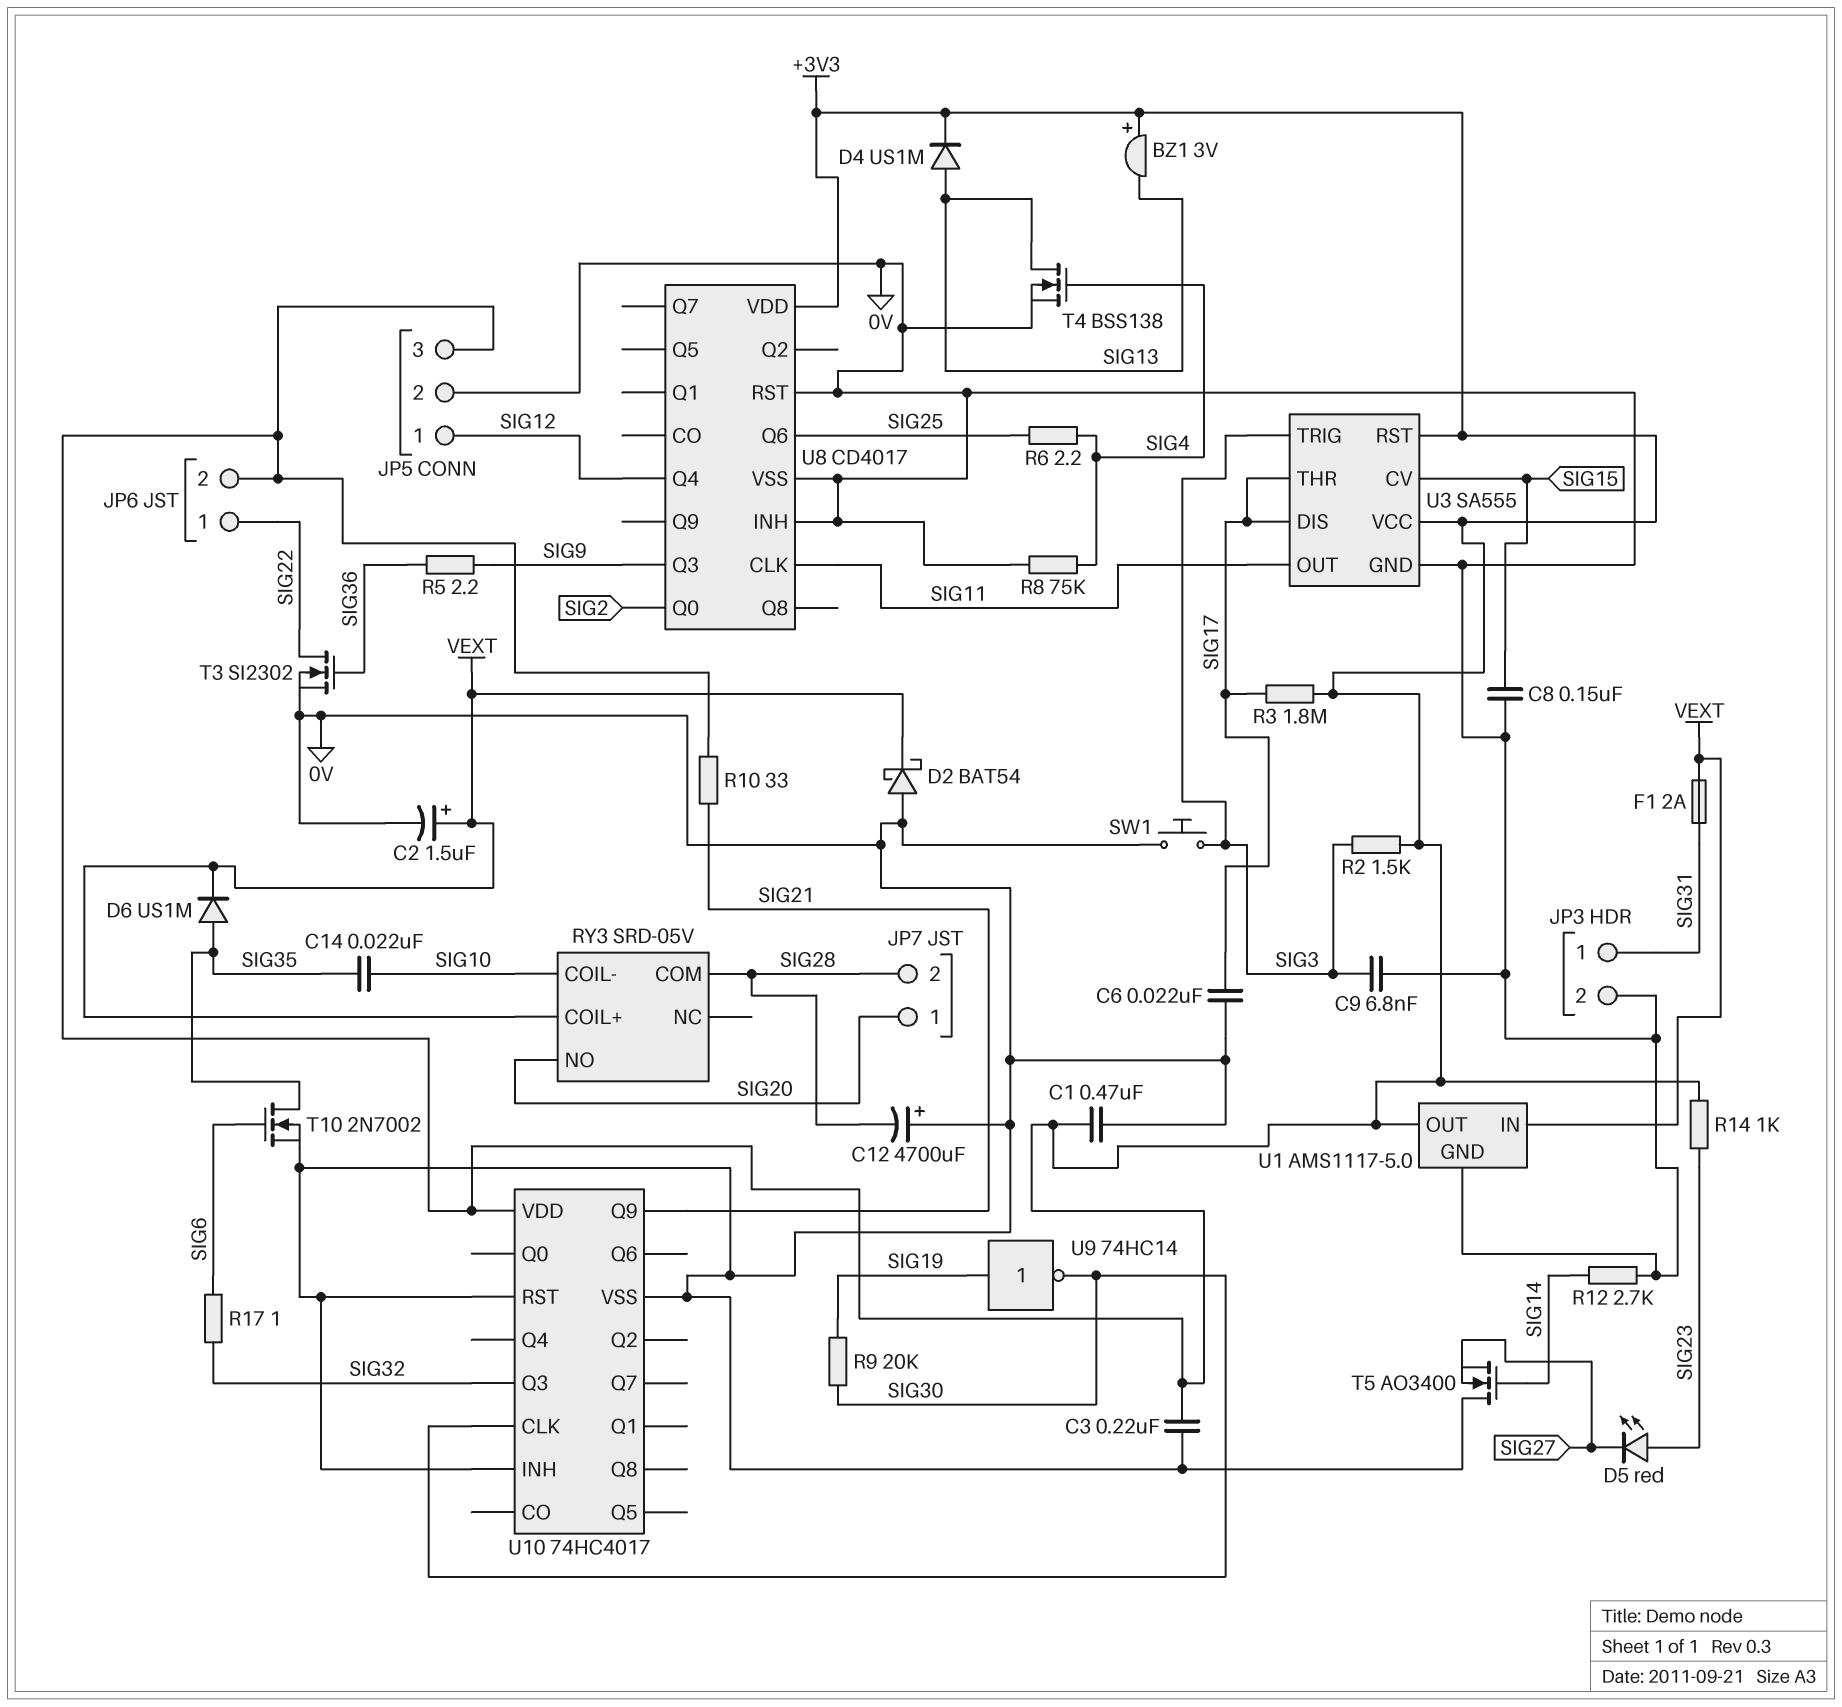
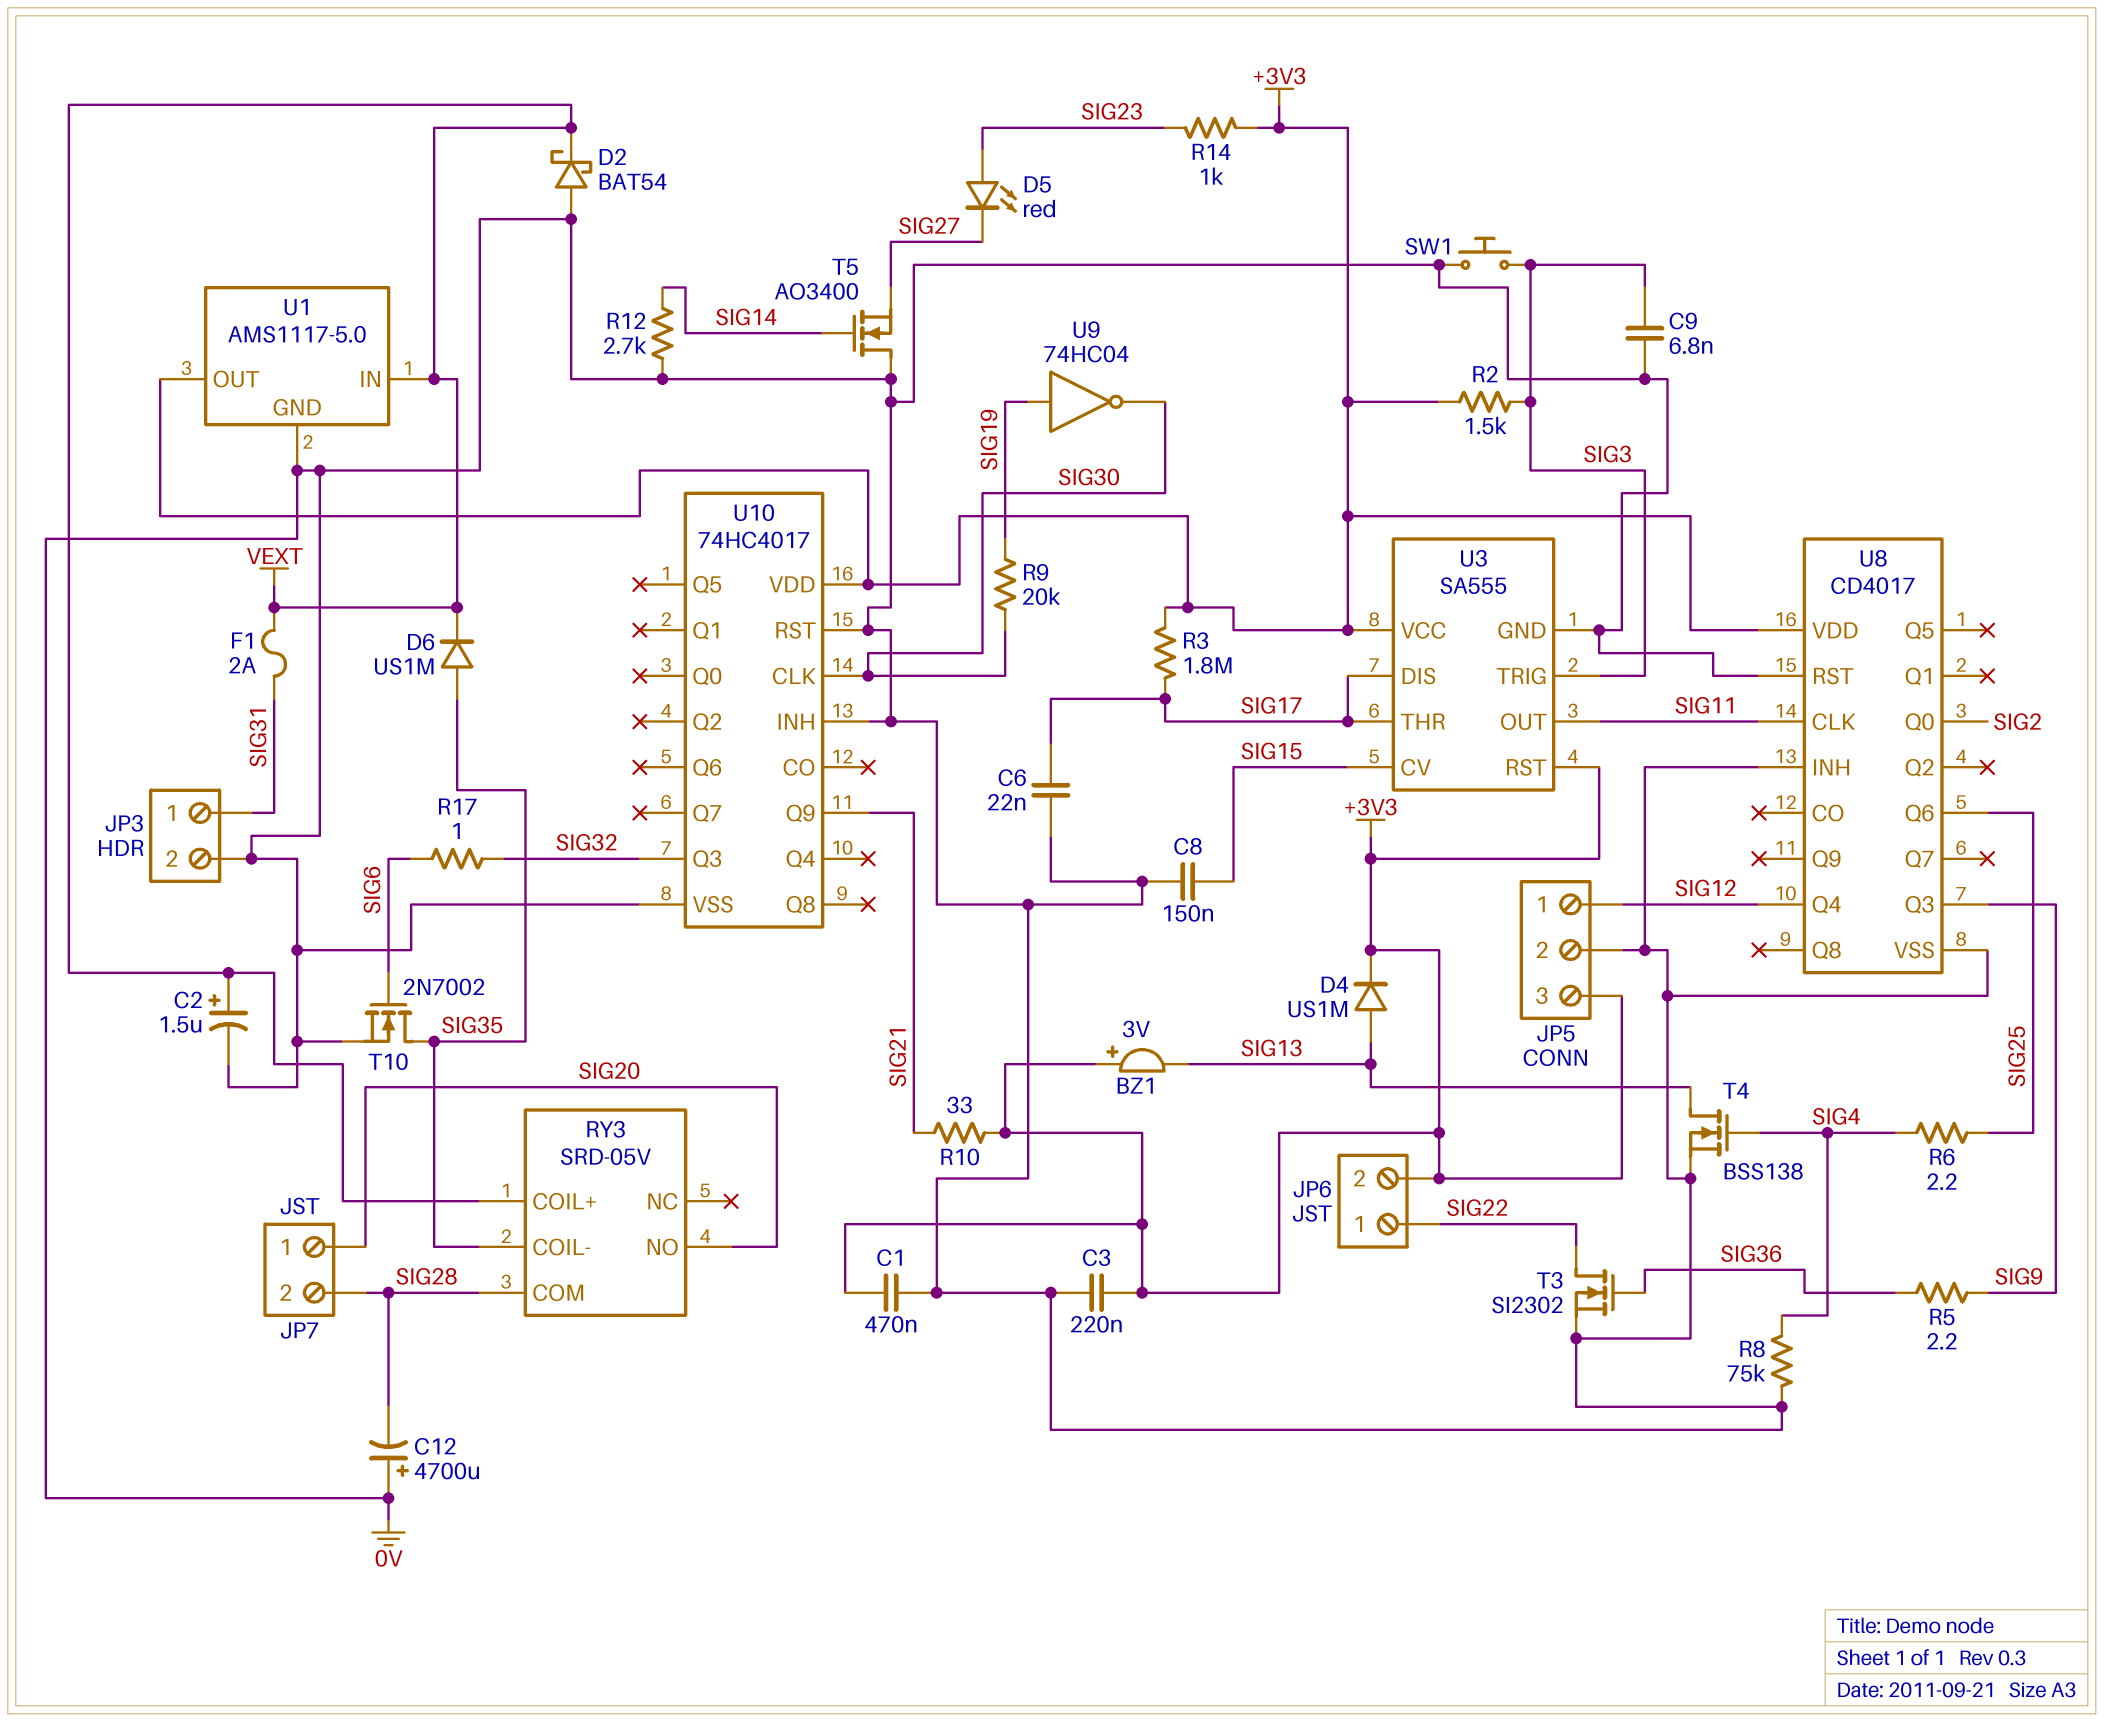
C14: 22nF (SIG10, SIG35) -> none
RY3 pin COIL-: SIG10 -> SIG35
U9: NOT 74HC14 (in SIG19, out SIG30) -> NOT 74HC04 (in SIG19, out SIG30)

